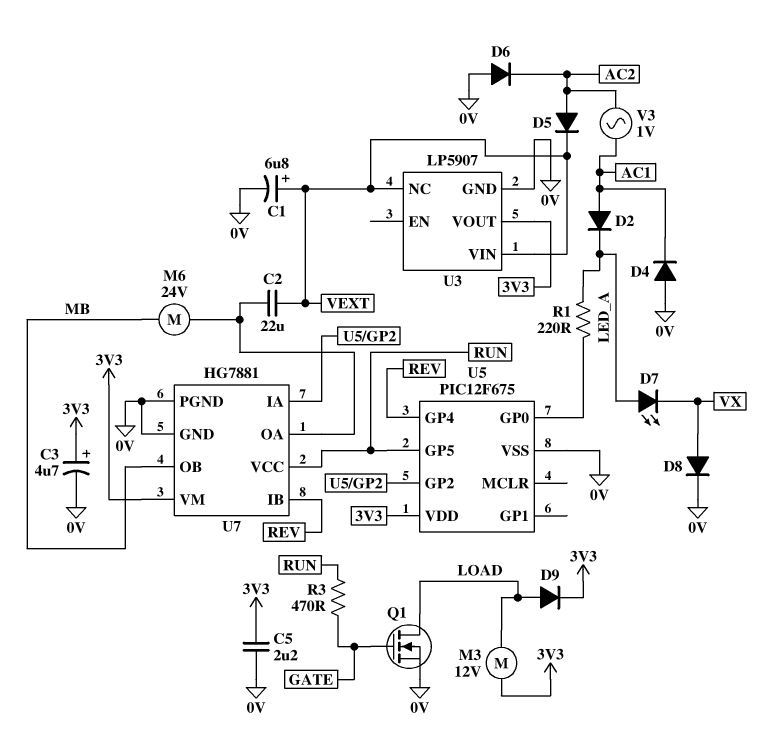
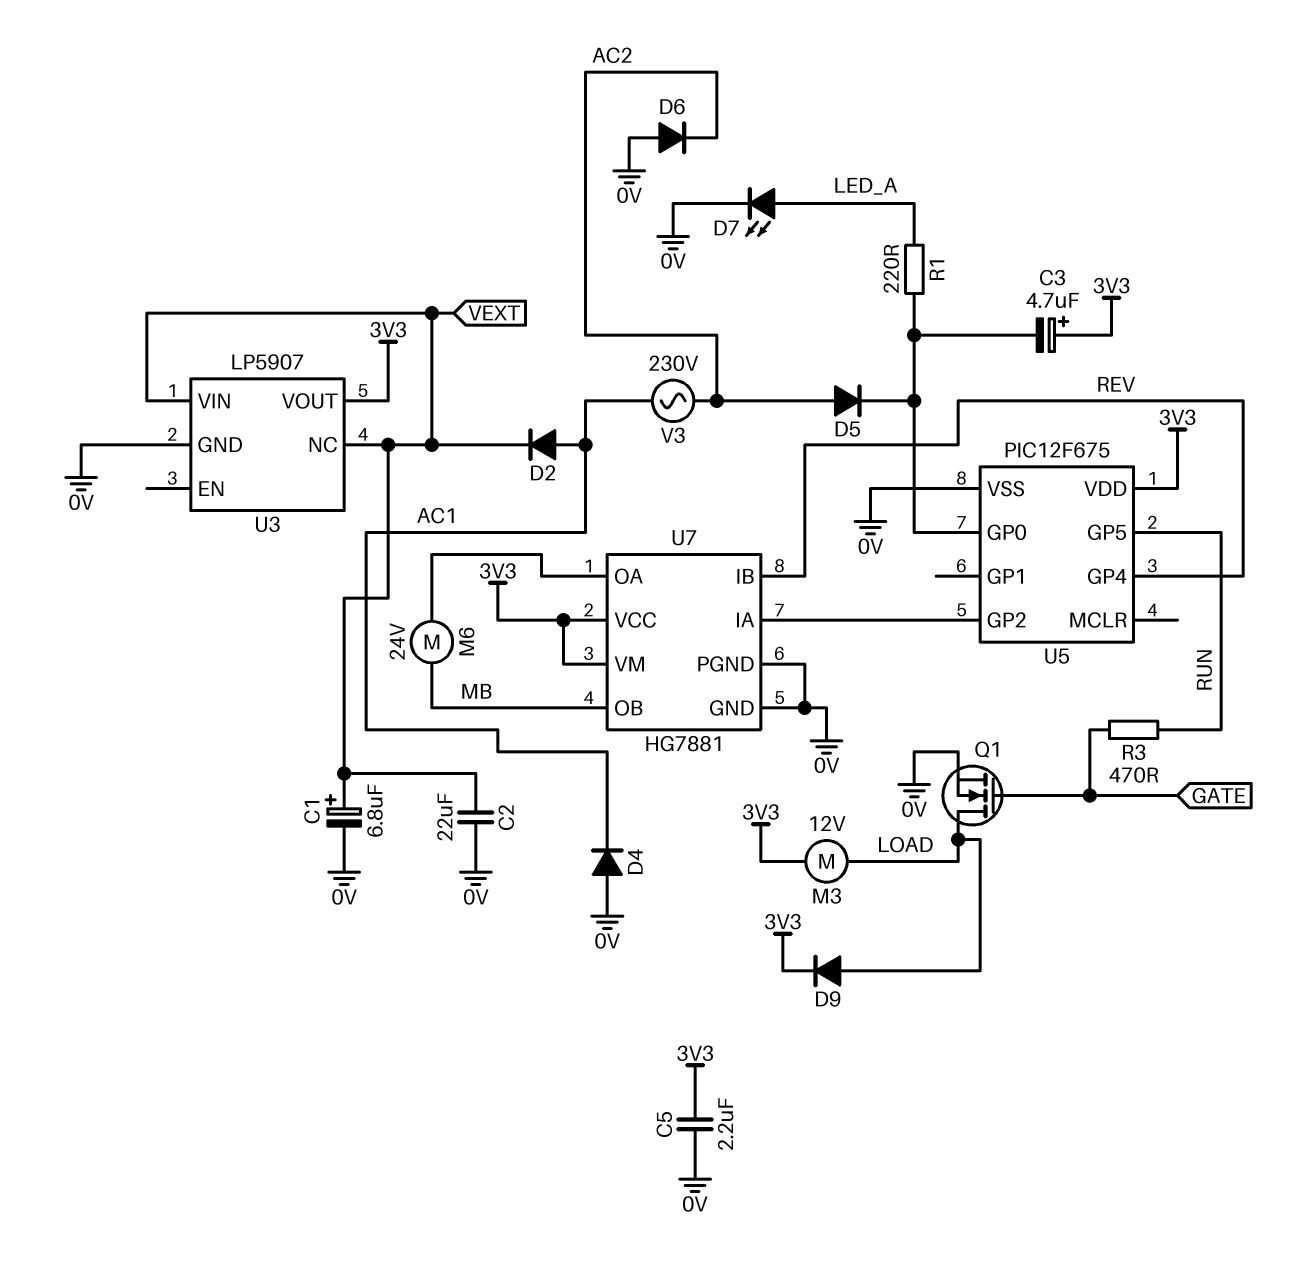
C2: 22uF (U7/OA, VEXT) -> 22uF (0V, VEXT)
C3: 4.7uF (plus 3V3, minus 0V) -> 4.7uF (plus 3V3, minus U5/GP0)
D2: diode (A AC1, K LED_A) -> diode (A AC1, K VEXT)
D5: diode (A AC2, K VEXT) -> diode (A AC2, K U5/GP0)
D7: LED (A LED_A, K VX) -> LED (A LED_A, K 0V)
D8: diode (A VX, K 0V) -> none
U7 pin VCC: RUN -> 3V3
V3: AC 1V (AC1, AC2) -> AC 230V (AC1, AC2)

